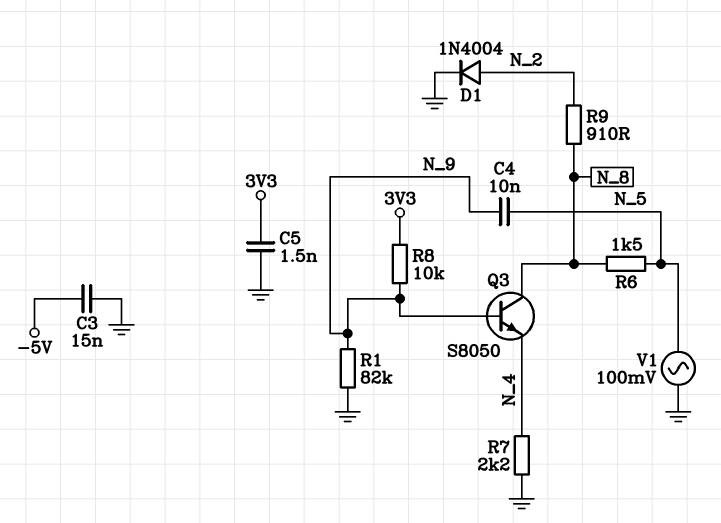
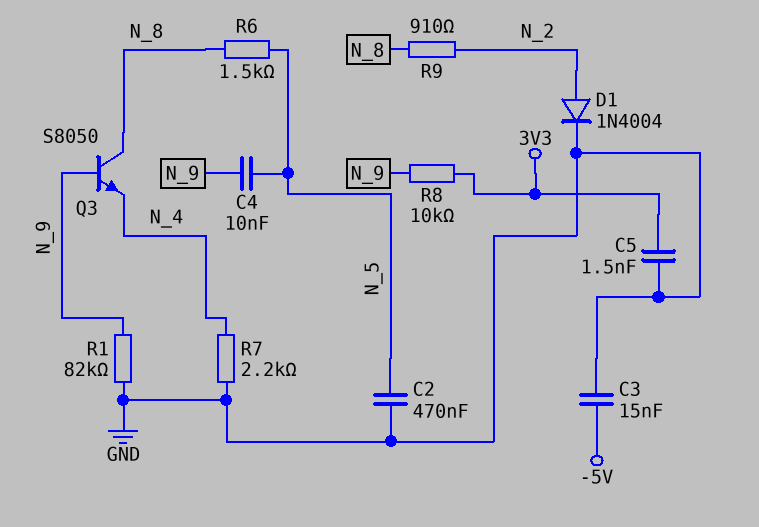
C2: none -> 470nF (GND, N_5)
V1: AC 100mV (GND, N_5) -> none

